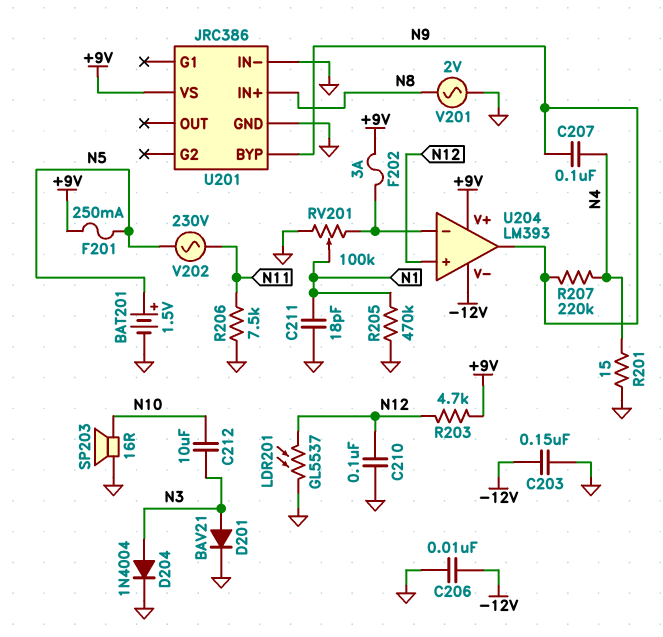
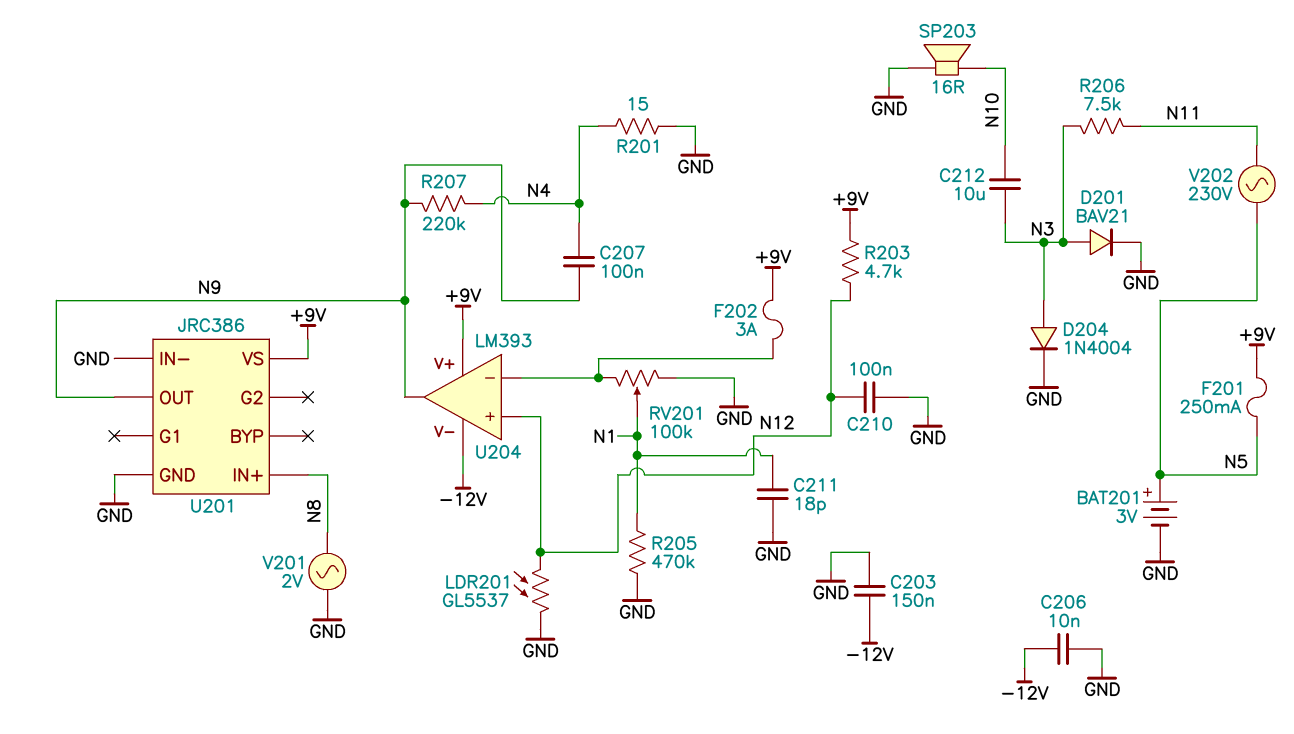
BAT201: 1.5V (plus N5, minus GND) -> 3V (plus N5, minus GND)
R206: 7.5k (GND, N11) -> 7.5k (N3, N11)
U201 pin BYP: N9 -> none
U201 pin OUT: none -> N9

